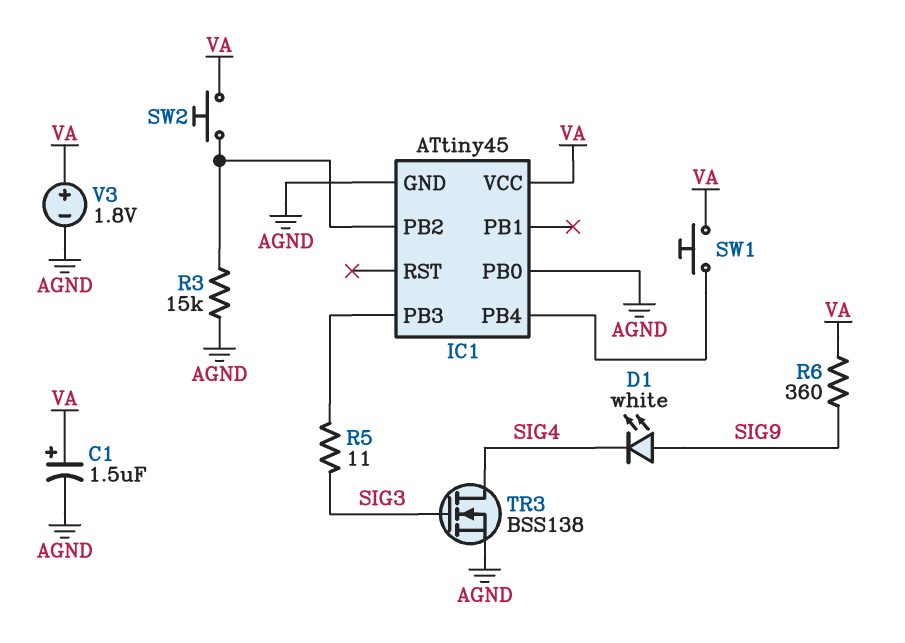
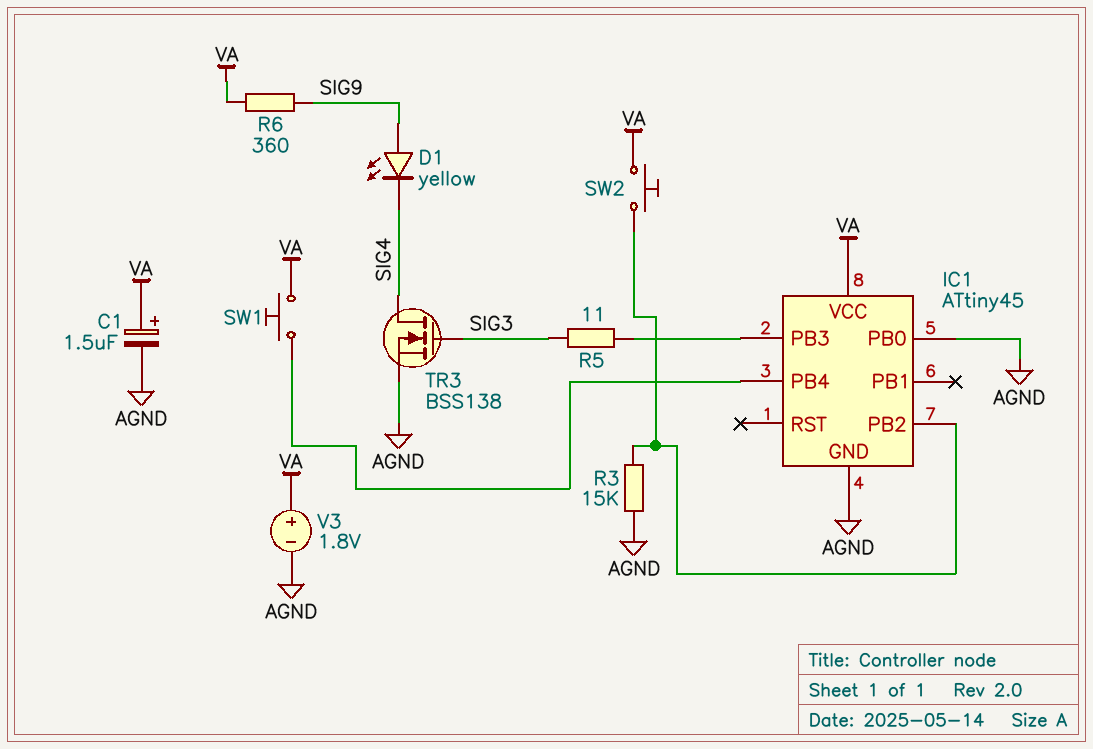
D1: LED white (A SIG9, K SIG4) -> LED yellow (A SIG9, K SIG4)

